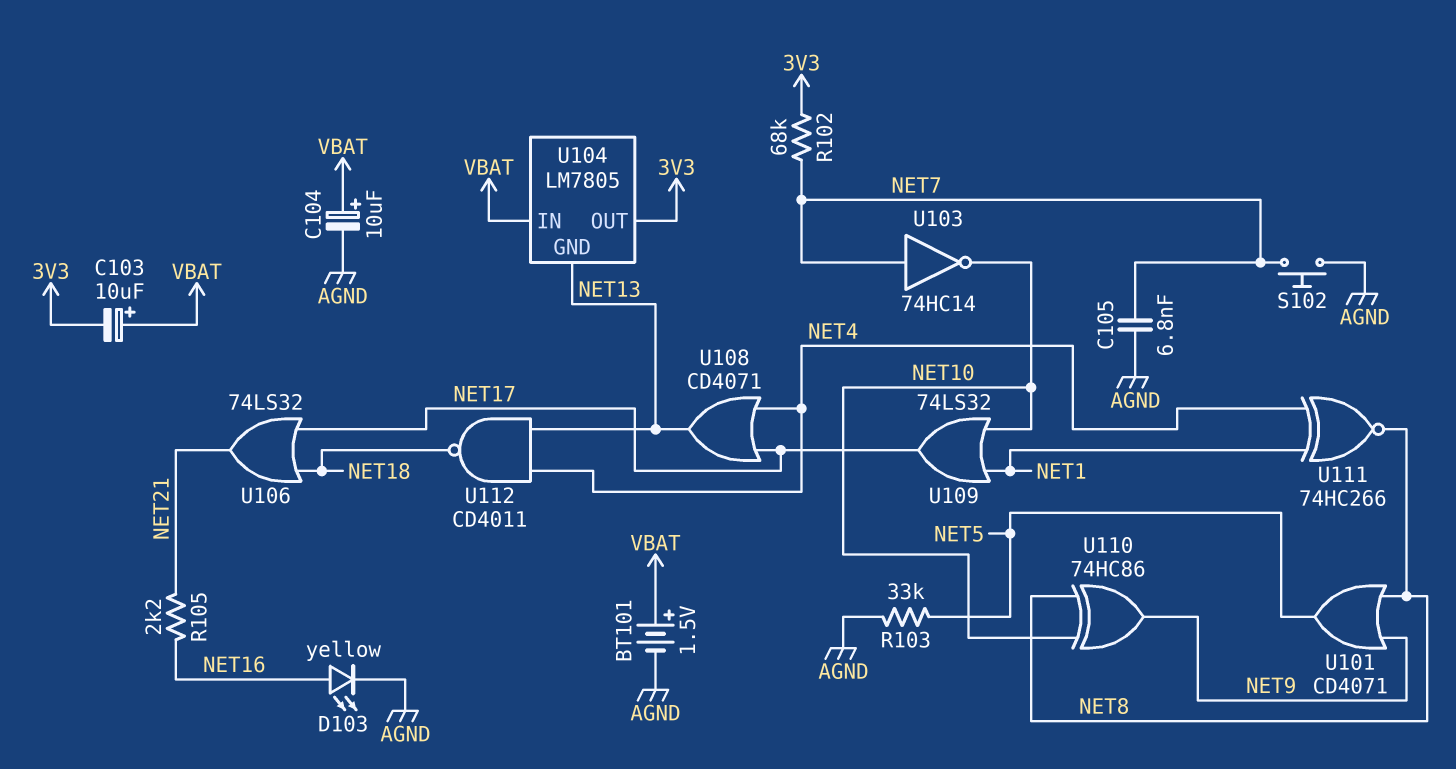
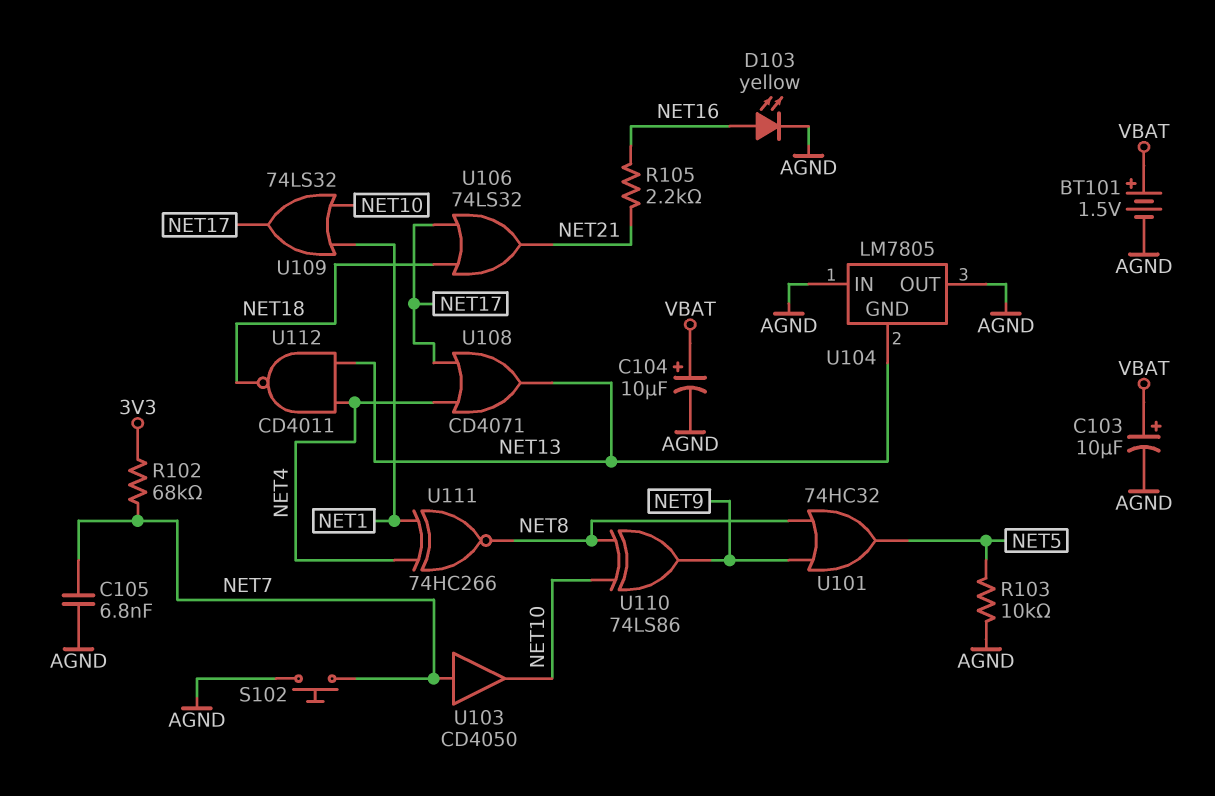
C103: 10uF (plus VBAT, minus 3V3) -> 10uF (plus VBAT, minus AGND)
R103: 33k (AGND, NET5) -> 10k (AGND, NET5)
U101: OR CD4071 (in NET8, in NET9, out NET5) -> OR 74HC32 (in NET8, in NET9, out NET5)
U103: NOT 74HC14 (in NET7, out NET10) -> buffer CD4050 (in NET7, out NET10)
U104 pin IN: VBAT -> AGND
U104 pin OUT: 3V3 -> AGND
U110: XOR 74HC86 (in NET8, in NET10, out NET9) -> XOR 74LS86 (in NET8, in NET10, out NET9)

